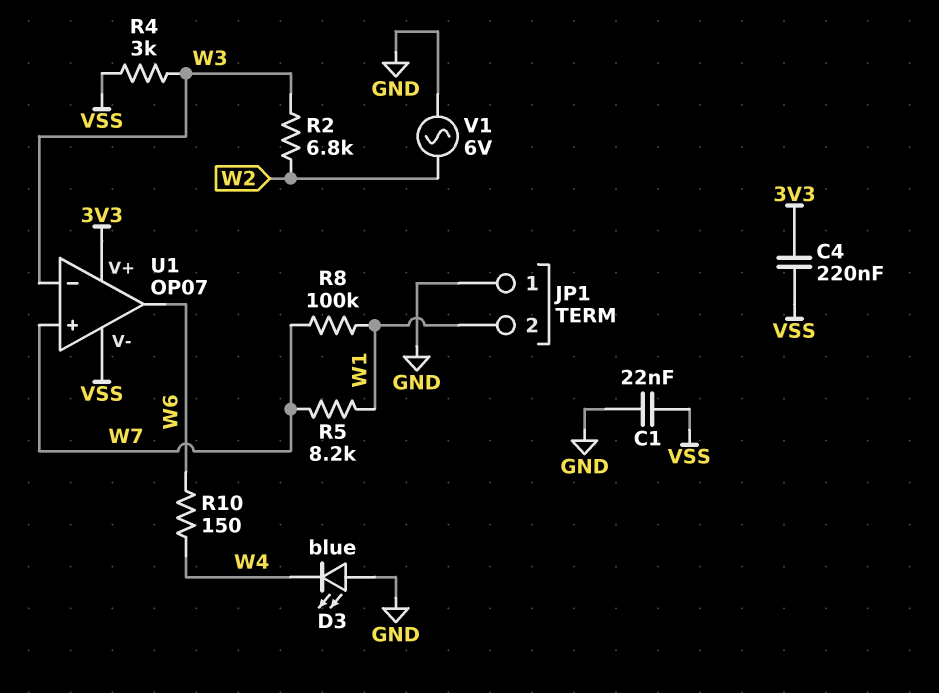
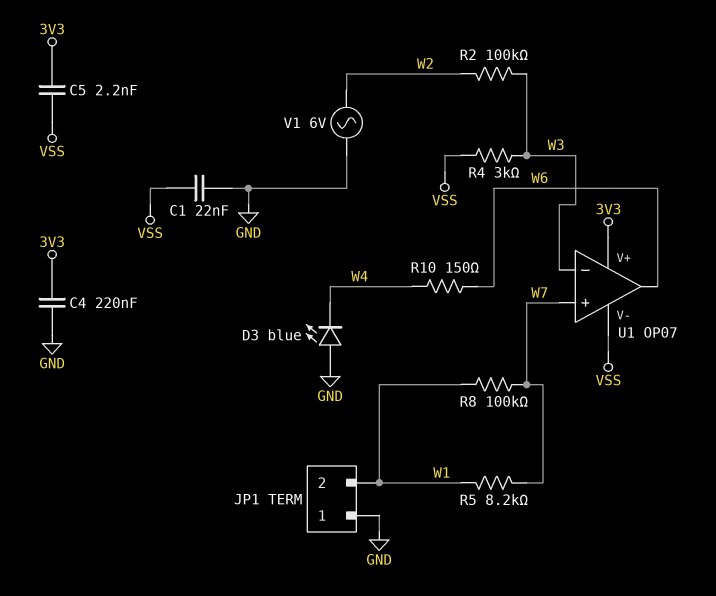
C4: 220nF (3V3, VSS) -> 220nF (3V3, GND)
C5: none -> 2.2nF (3V3, VSS)
R2: 6.8k (W2, W3) -> 100k (W2, W3)

